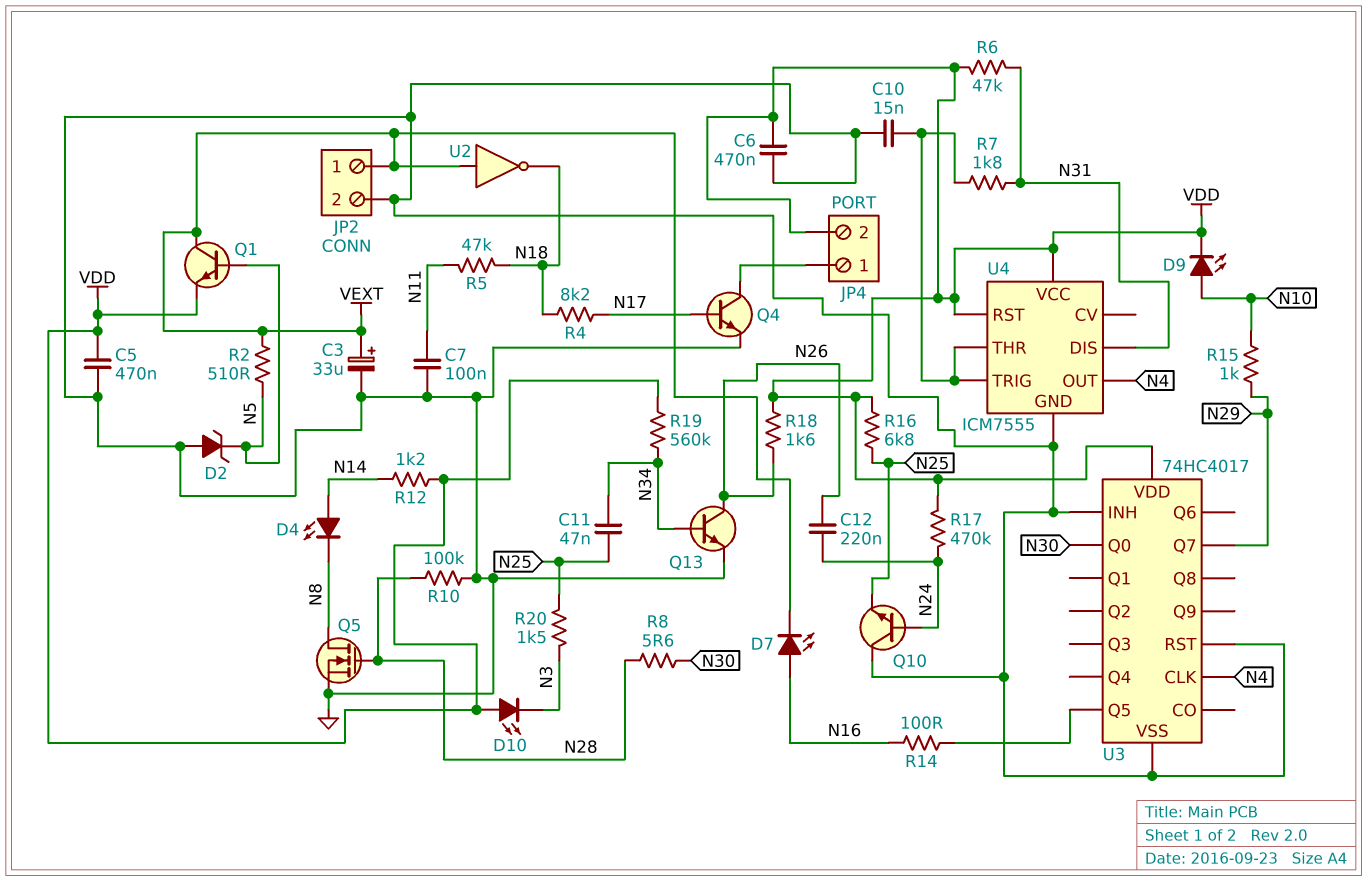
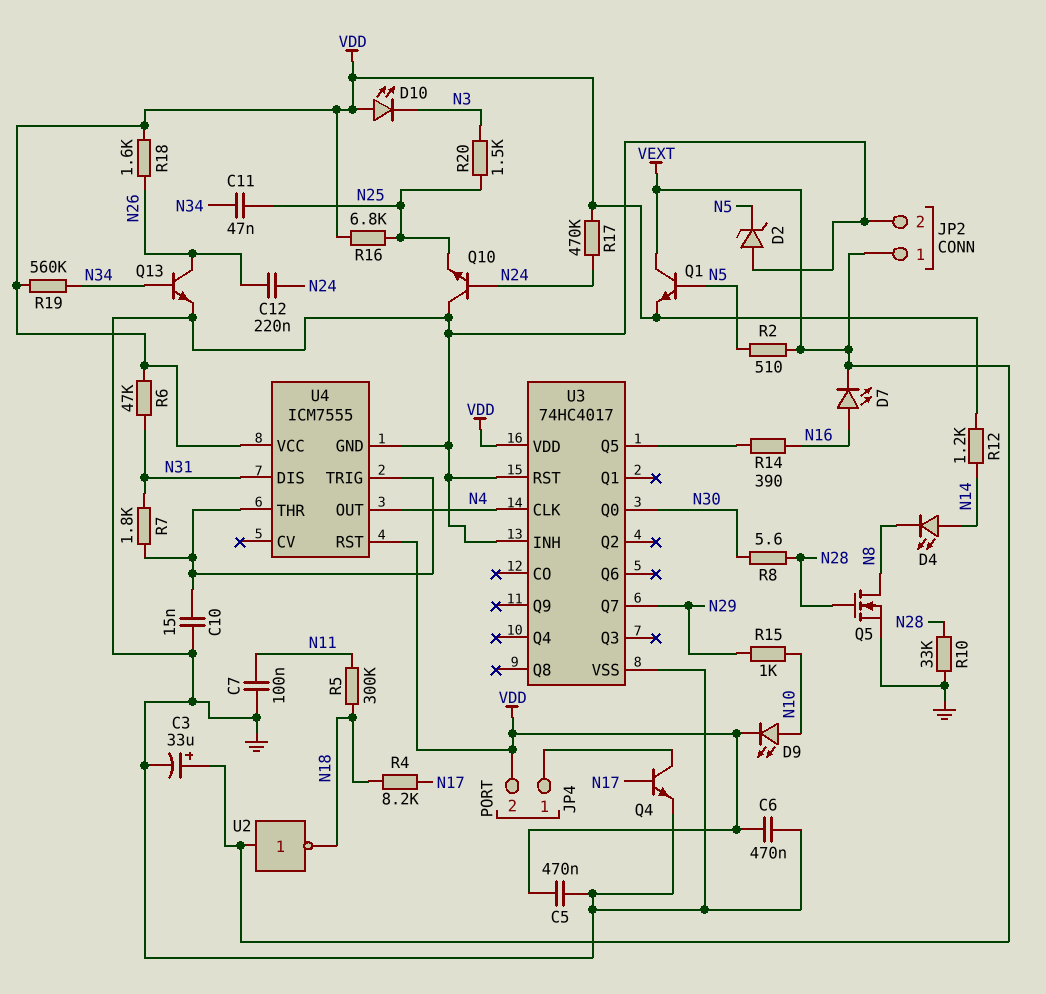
R5: 47k (N11, N18) -> 300k (N11, N18)
R10: 100k (GND, N28) -> 33k (GND, N28)
R14: 100 (N16, U3/Q5) -> 390 (N16, U3/Q5)

